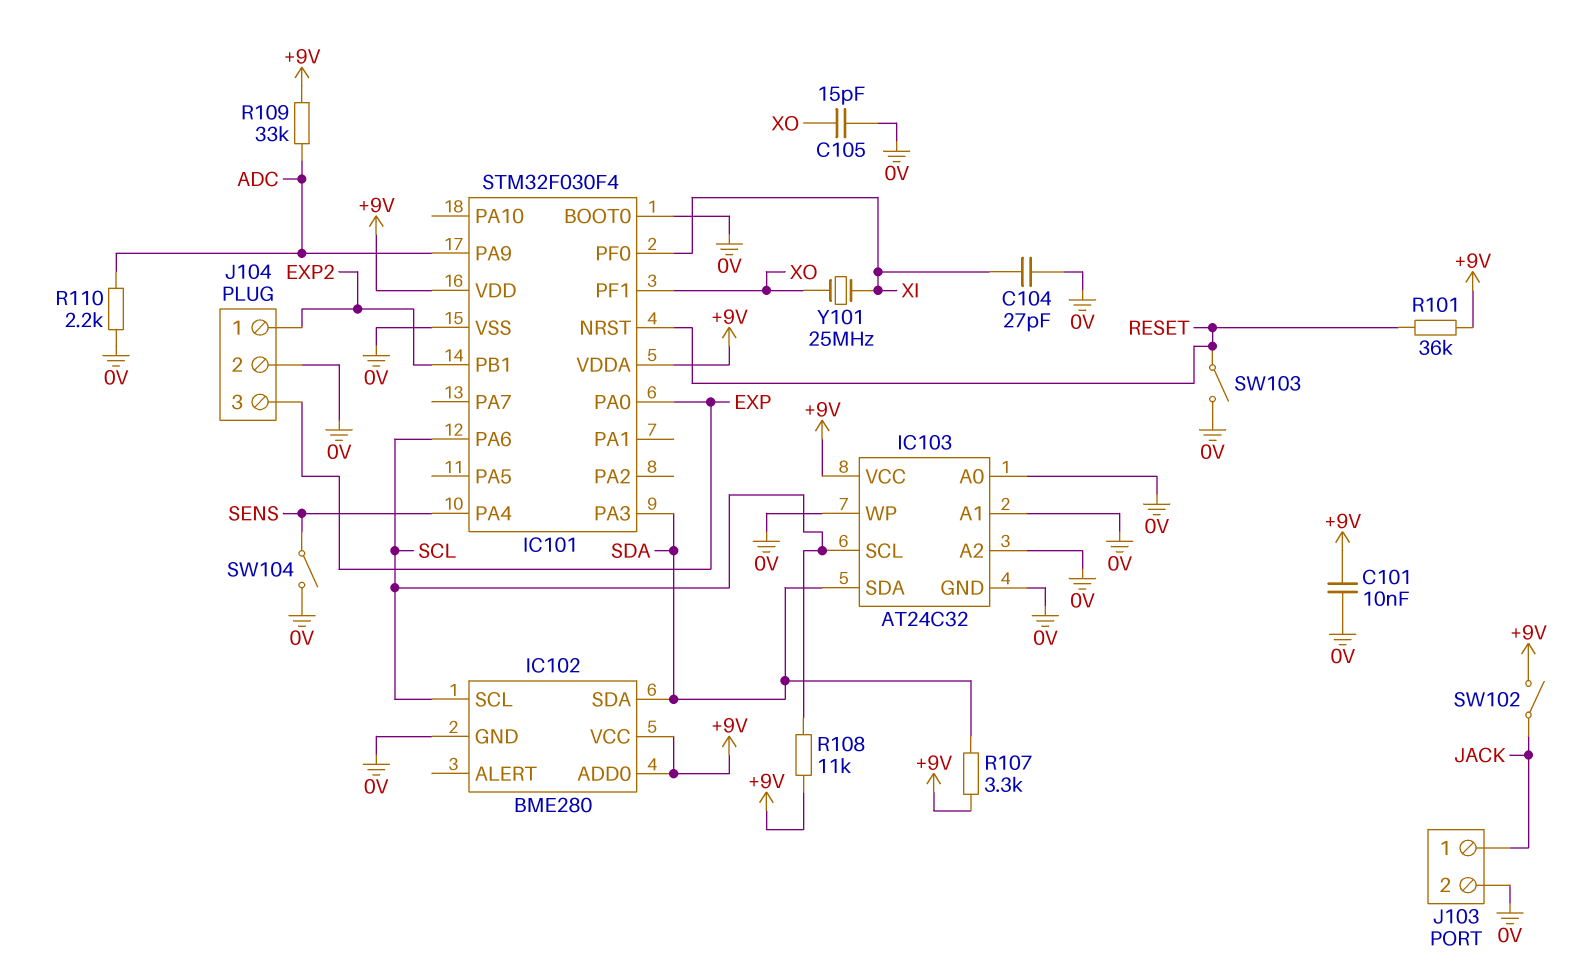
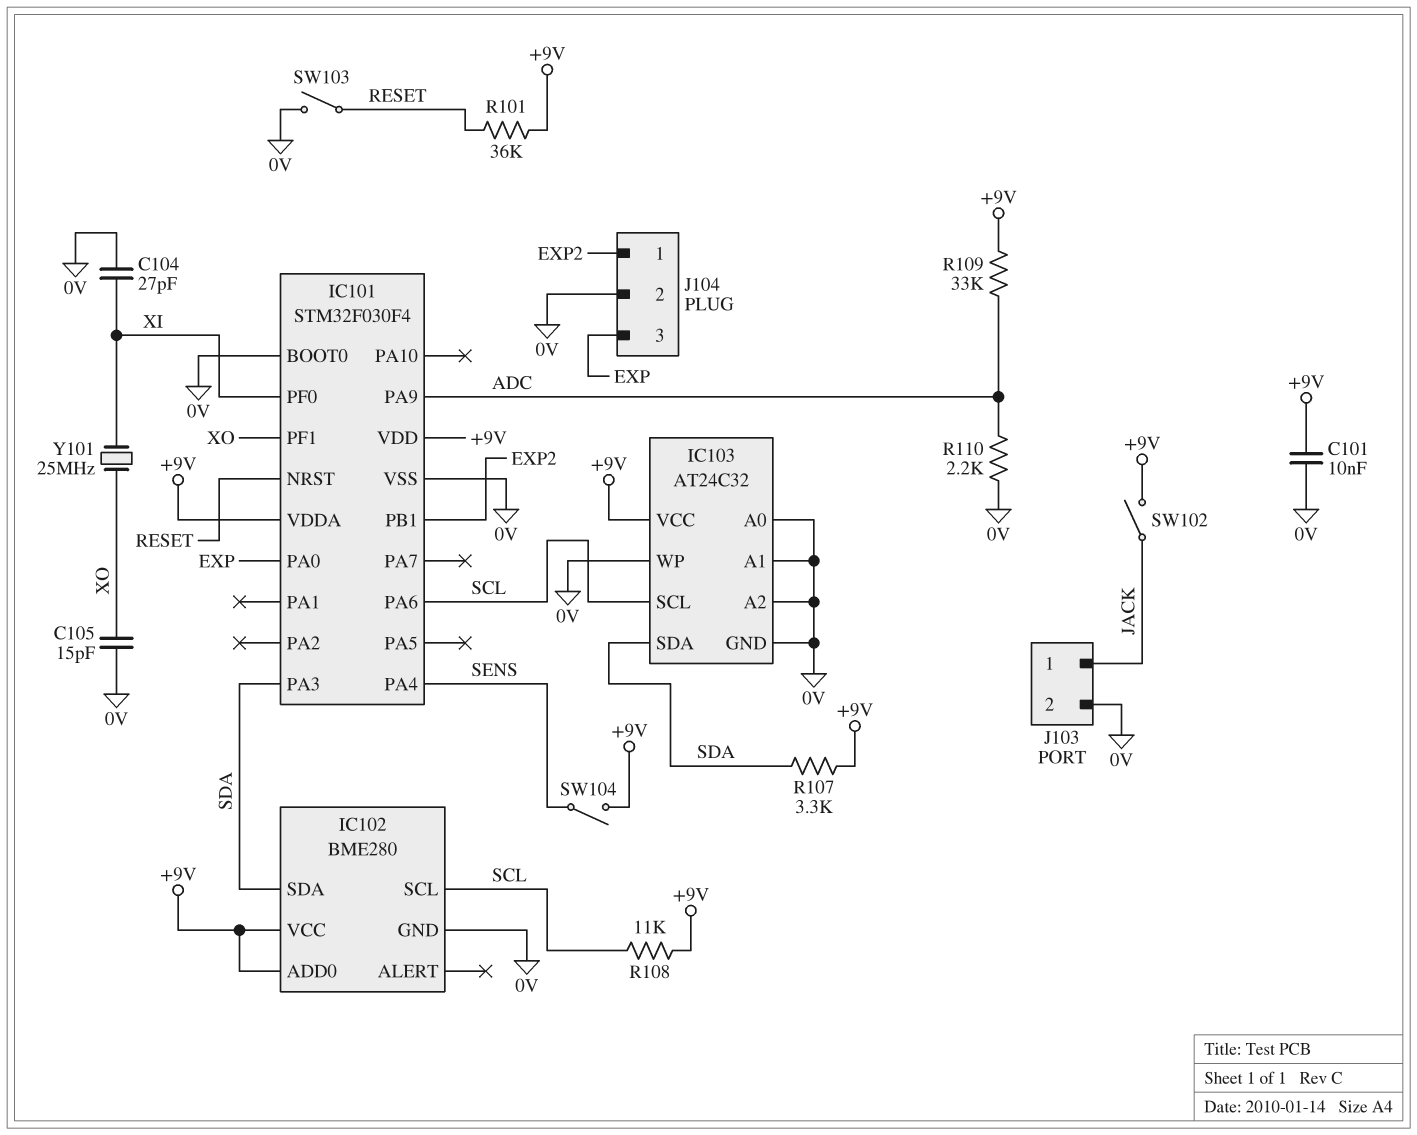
SW104: switch (0V, SENS) -> switch (+9V, SENS)

